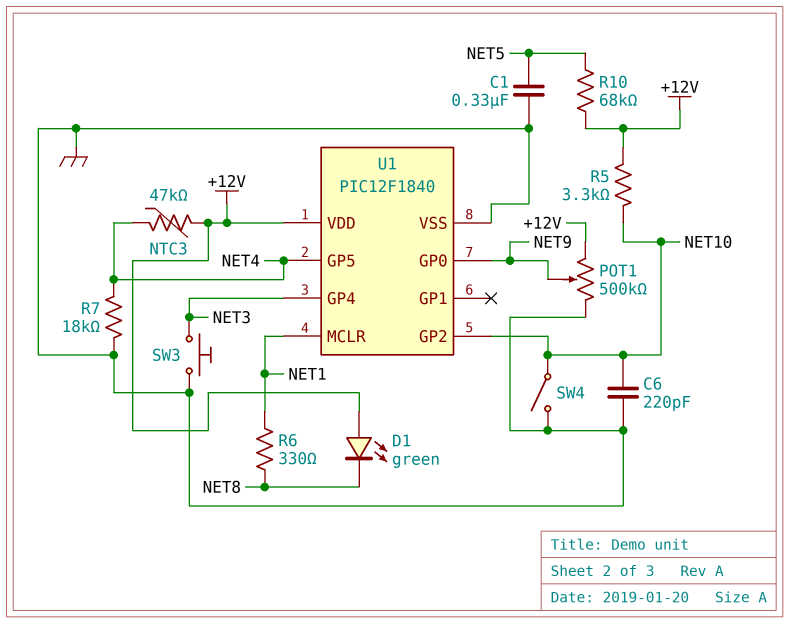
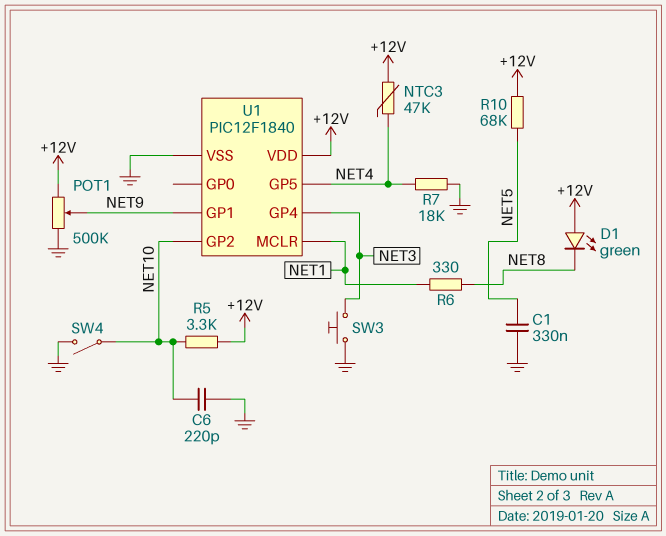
U1 pin GP0: NET9 -> none
U1 pin GP1: none -> NET9

